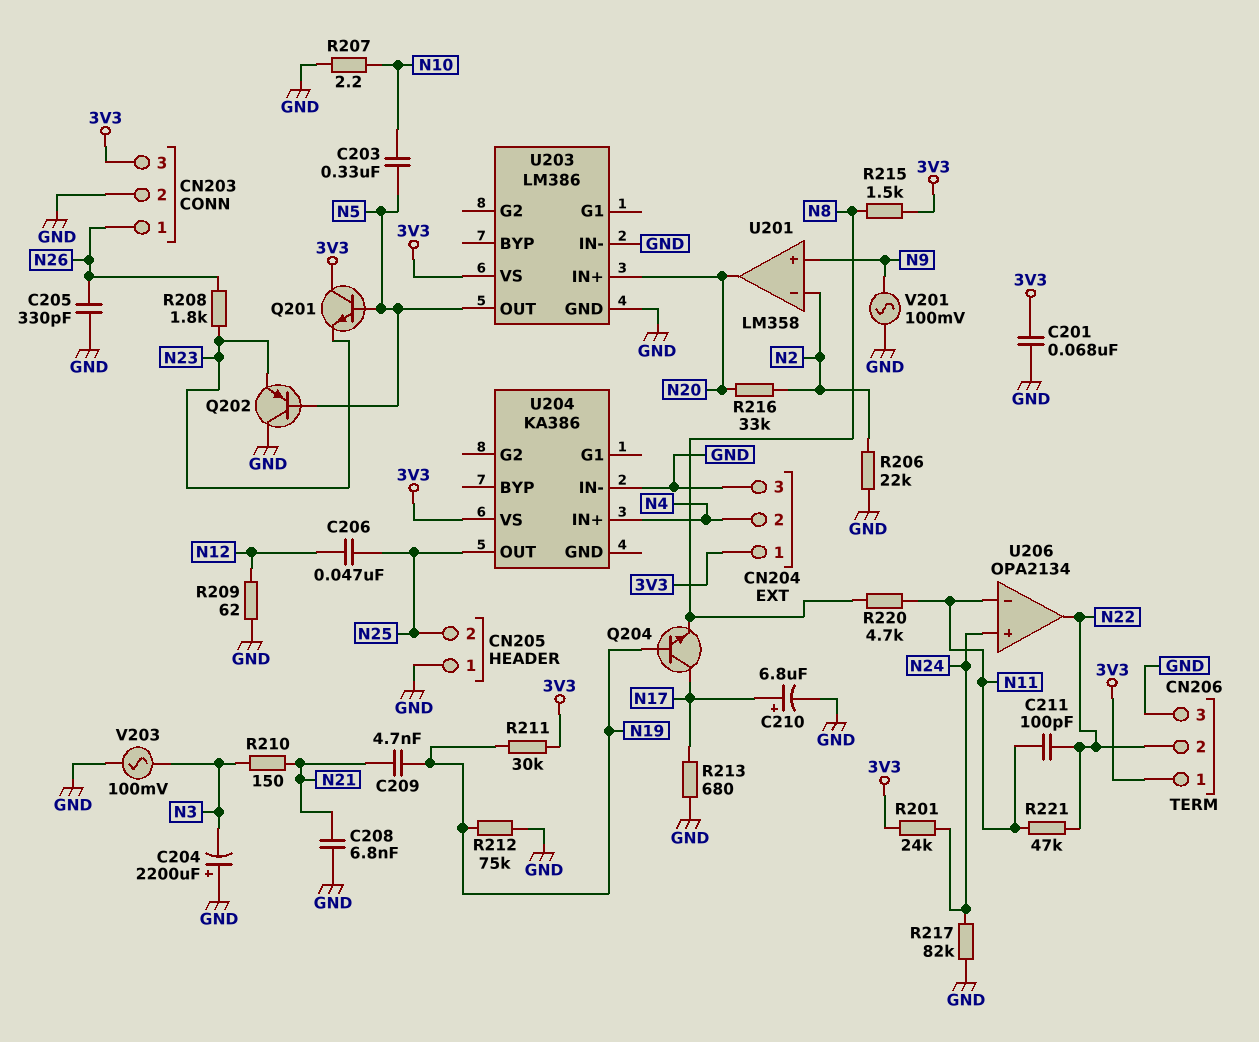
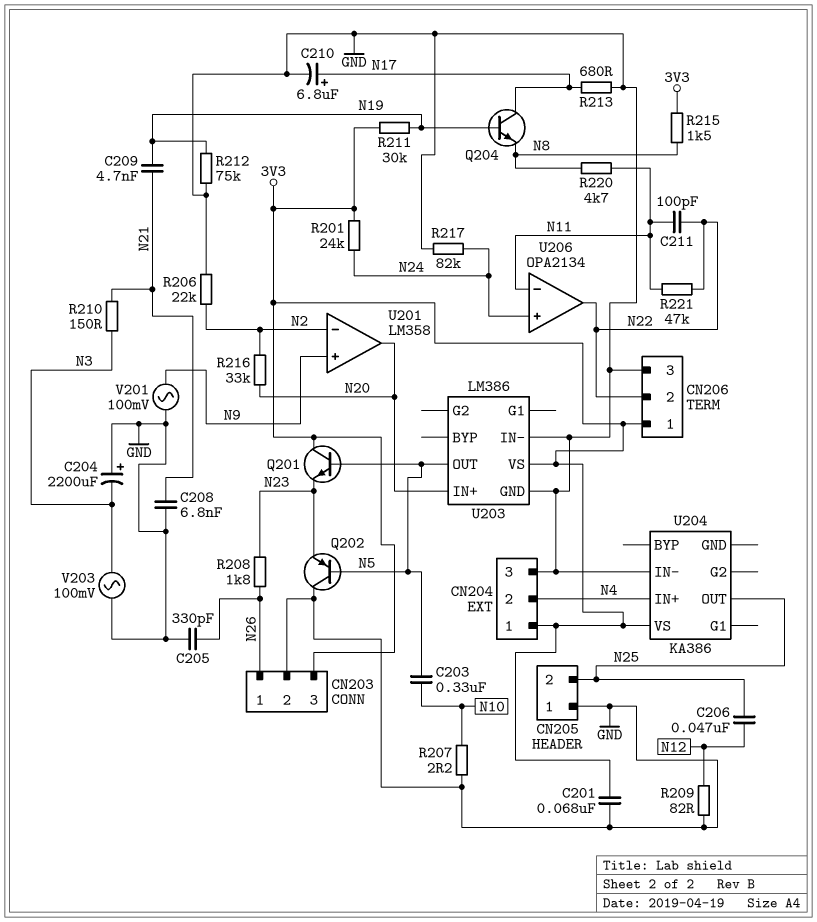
R209: 62 (GND, N12) -> 82 (GND, N12)

